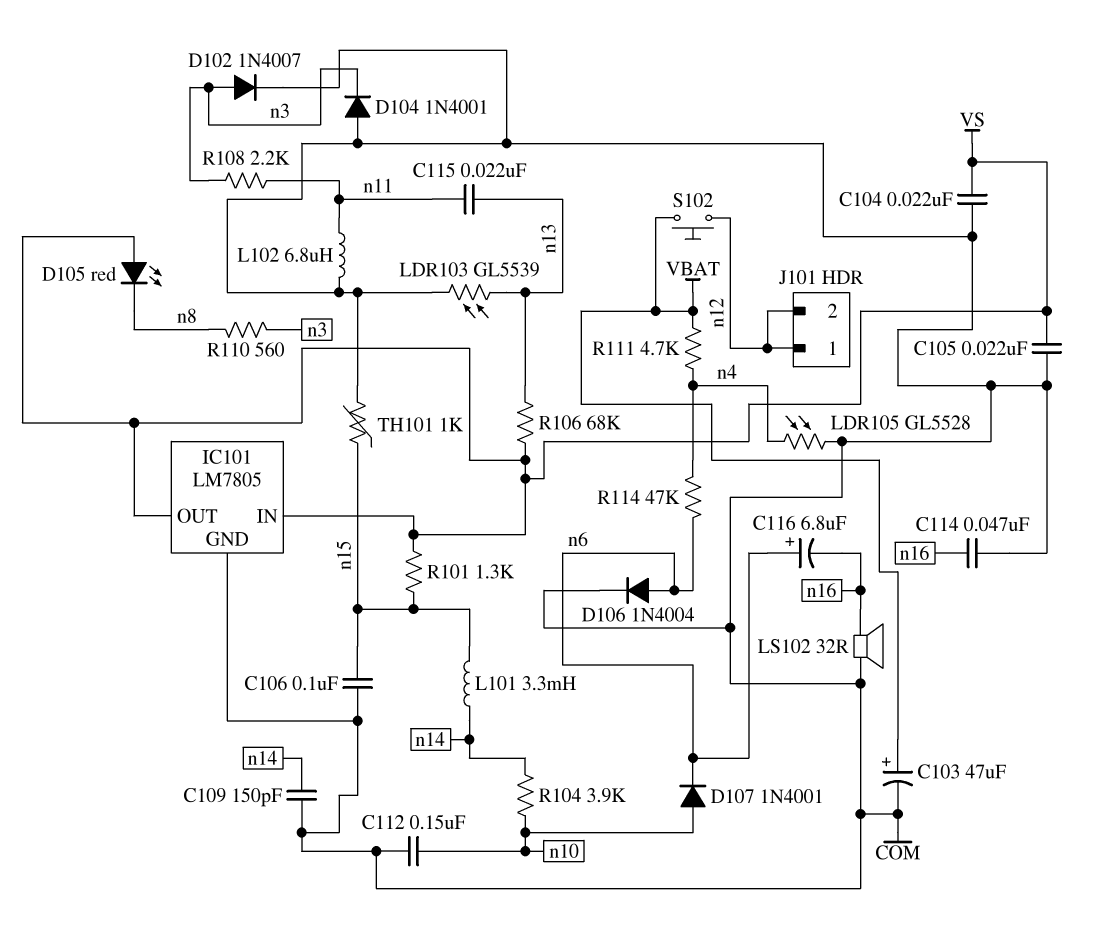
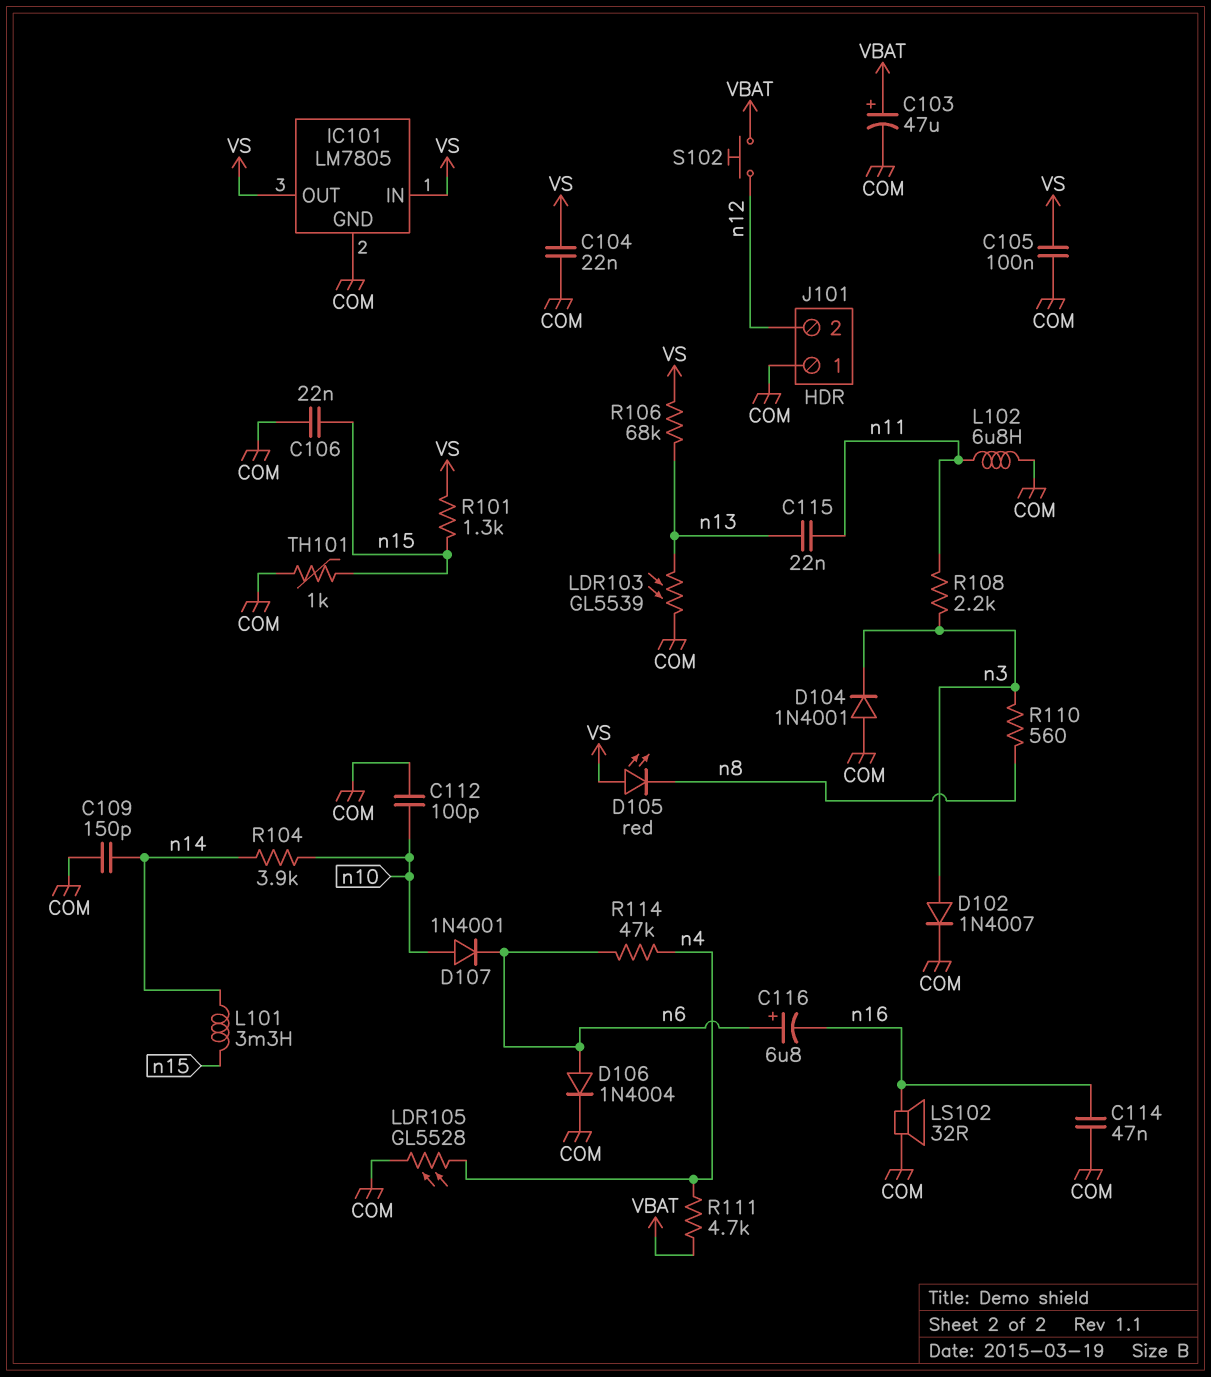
C105: 22nF (COM, VS) -> 100nF (COM, VS)
C106: 100nF (COM, n15) -> 22nF (COM, n15)
C112: 150nF (COM, n10) -> 100pF (COM, n10)
J101 pin 1: n12 -> COM

